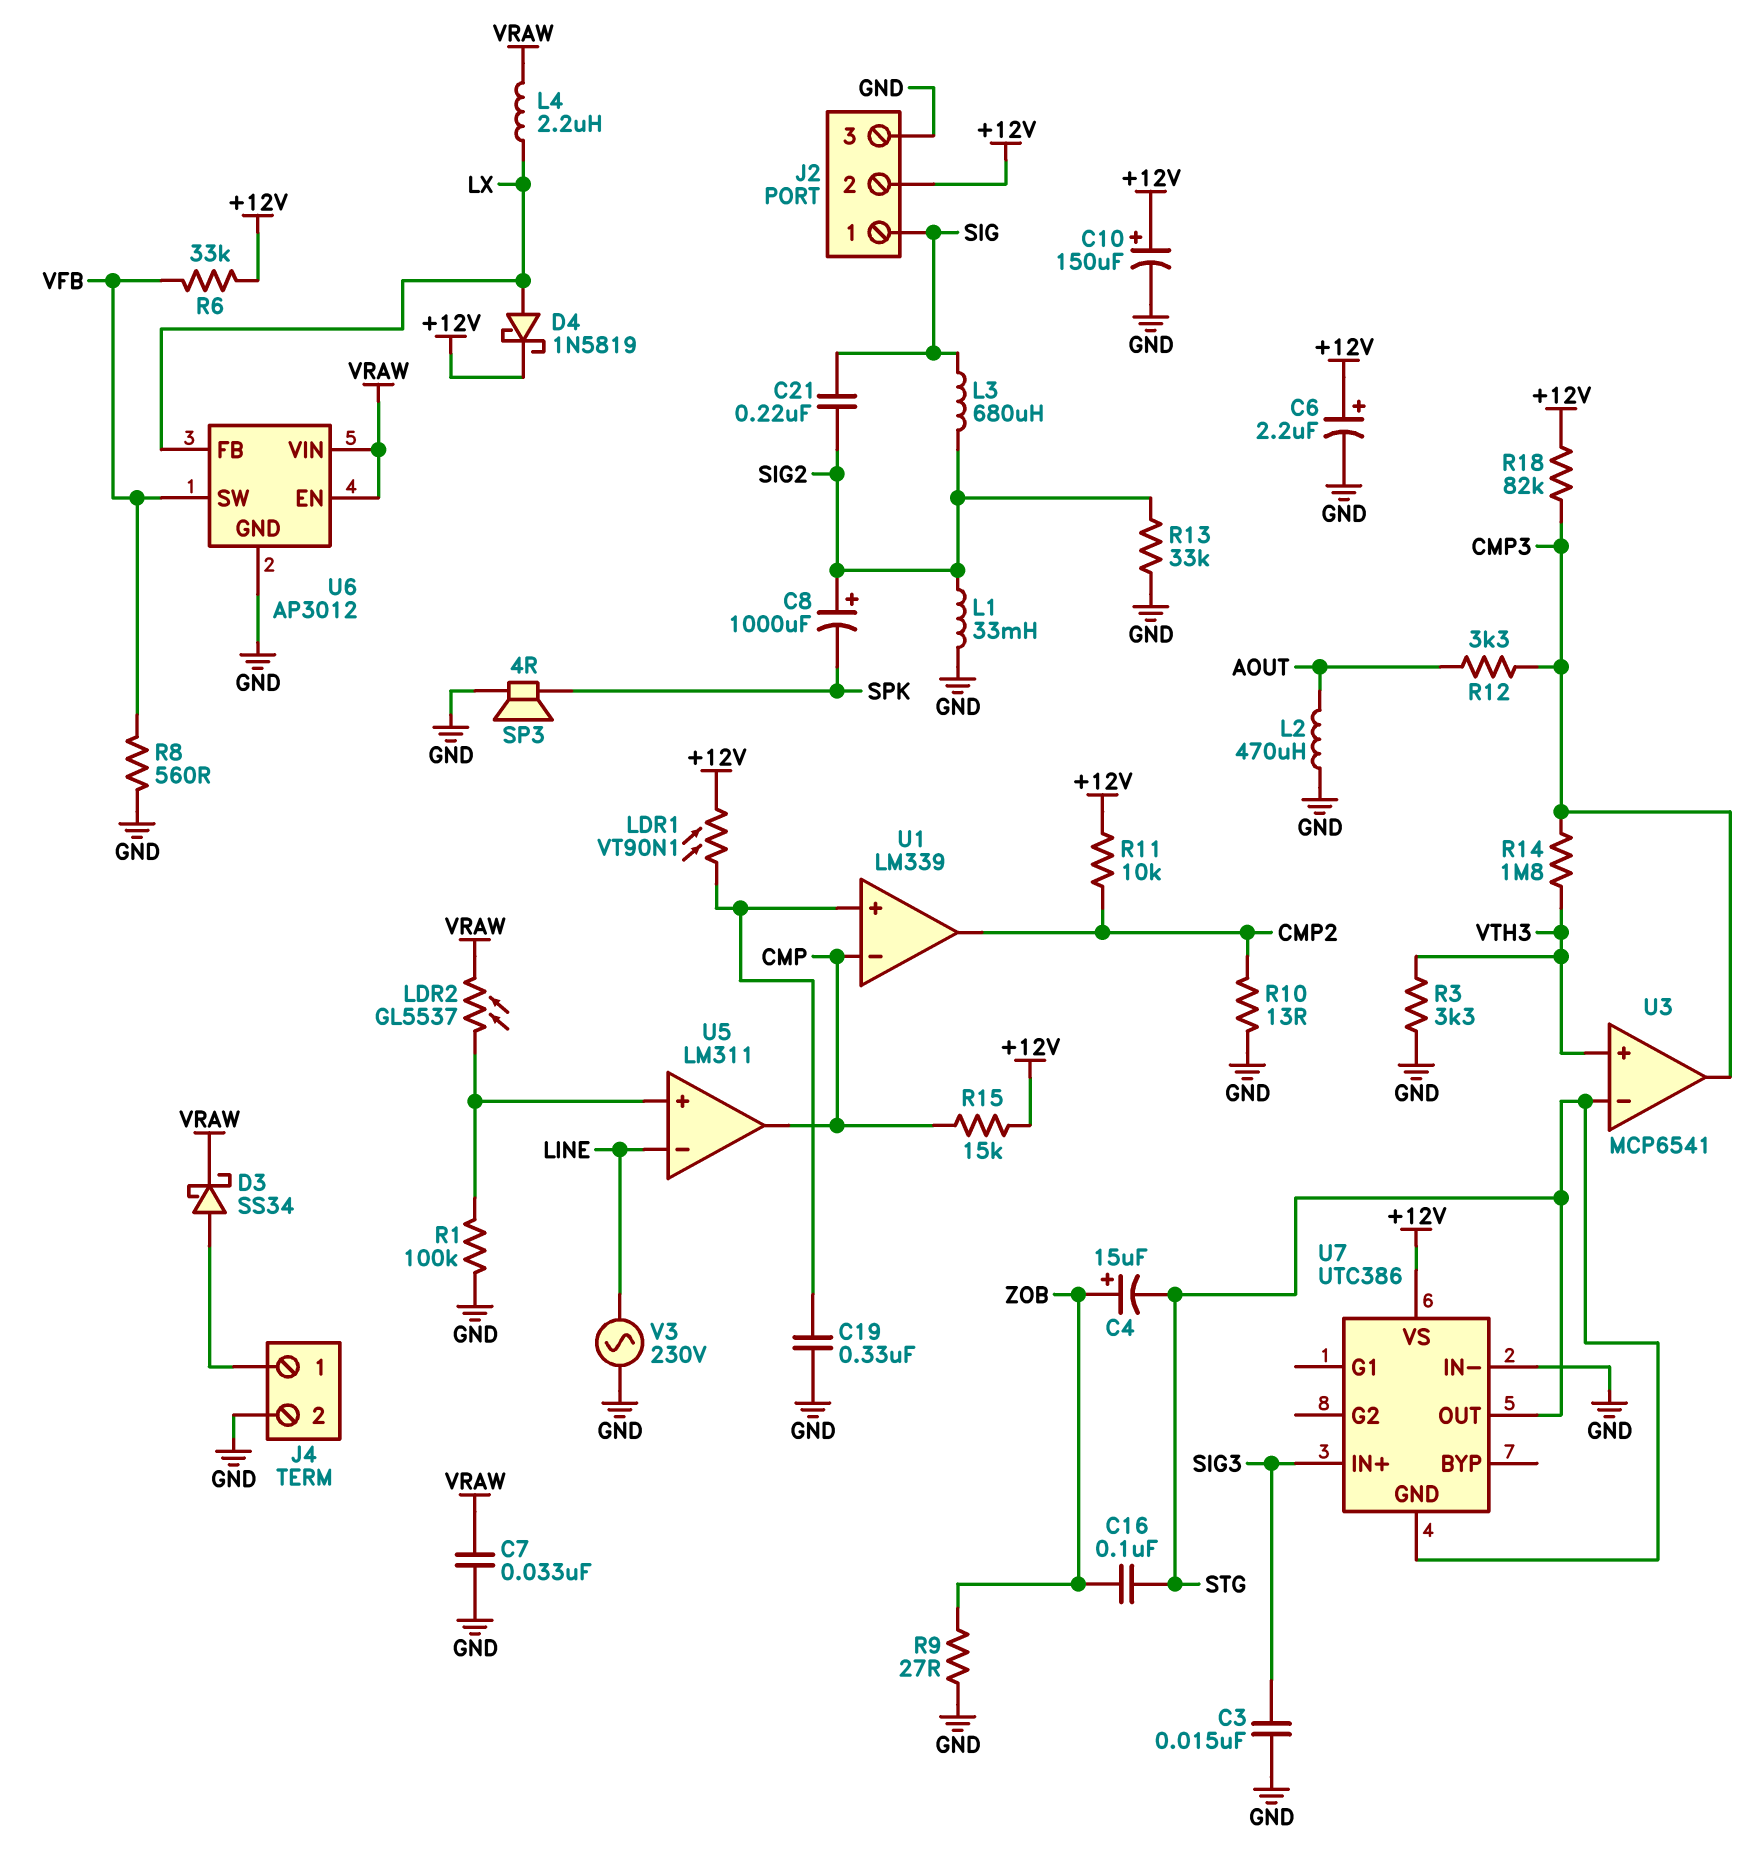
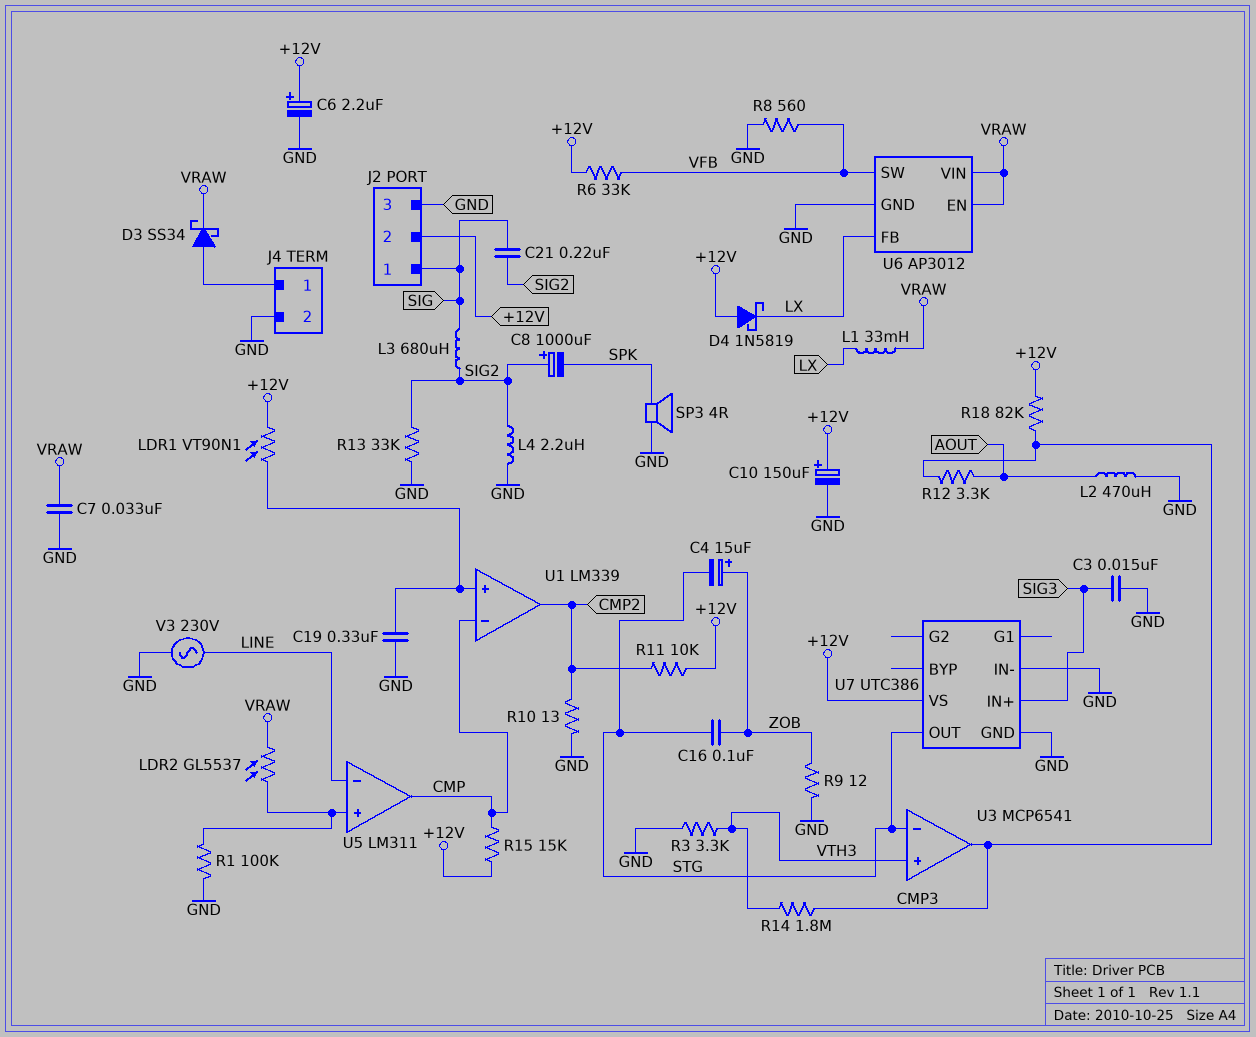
D4: schottky 1N5819 (A LX, K +12V) -> schottky 1N5819 (A +12V, K LX)
L1: 33mH (GND, SIG2) -> 33mH (LX, VRAW)
L4: 2.2uH (LX, VRAW) -> 2.2uH (GND, SIG2)
R9: 27 (GND, ZOB) -> 12 (GND, ZOB)
U7 pin GND: STG -> GND

